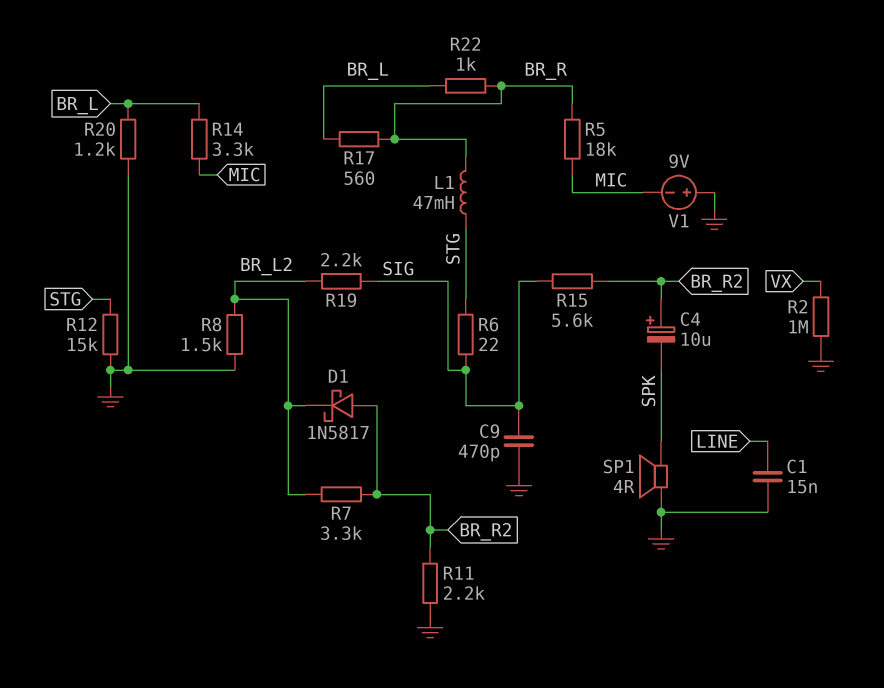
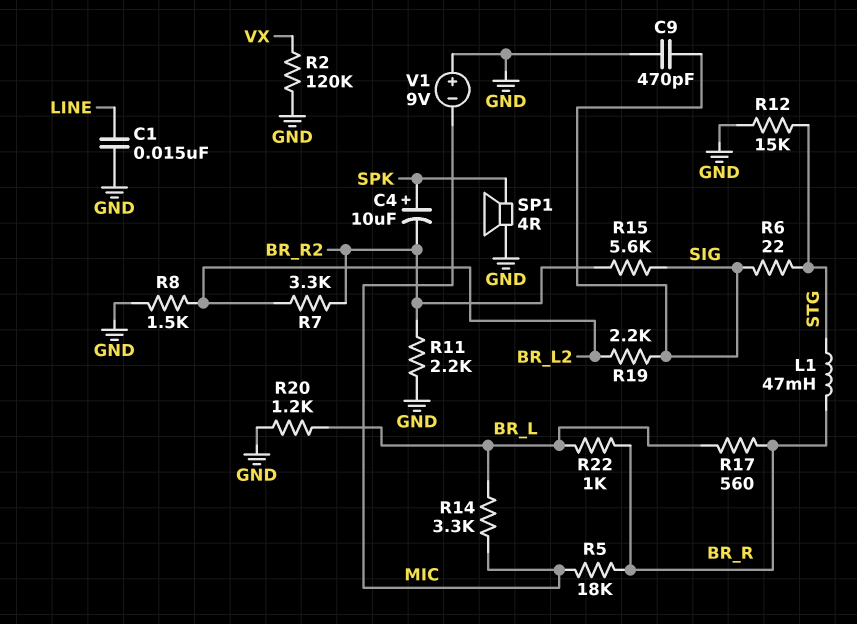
C4: 10uF (plus BR_R2, minus SPK) -> 10uF (plus SPK, minus BR_R2)
D1: schottky 1N5817 (A BR_R2, K BR_L2) -> none
R2: 1M (GND, VX) -> 120k (GND, VX)

